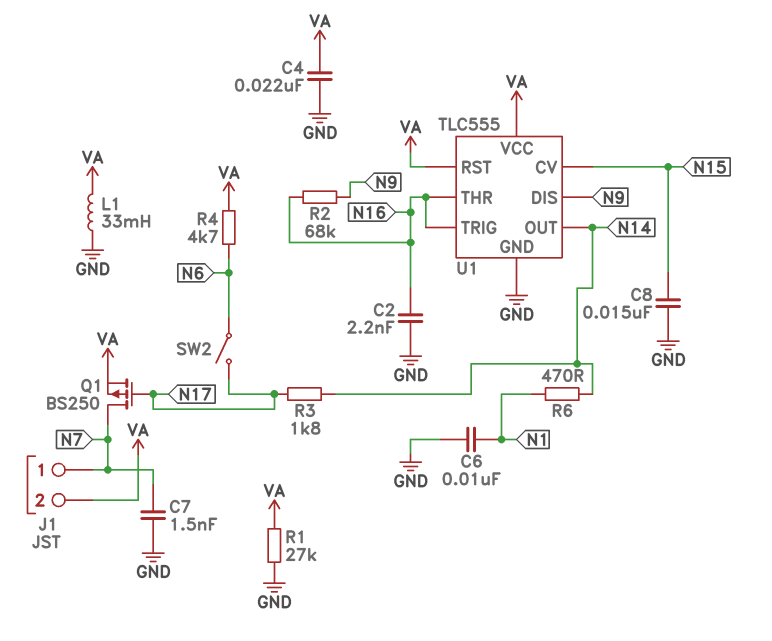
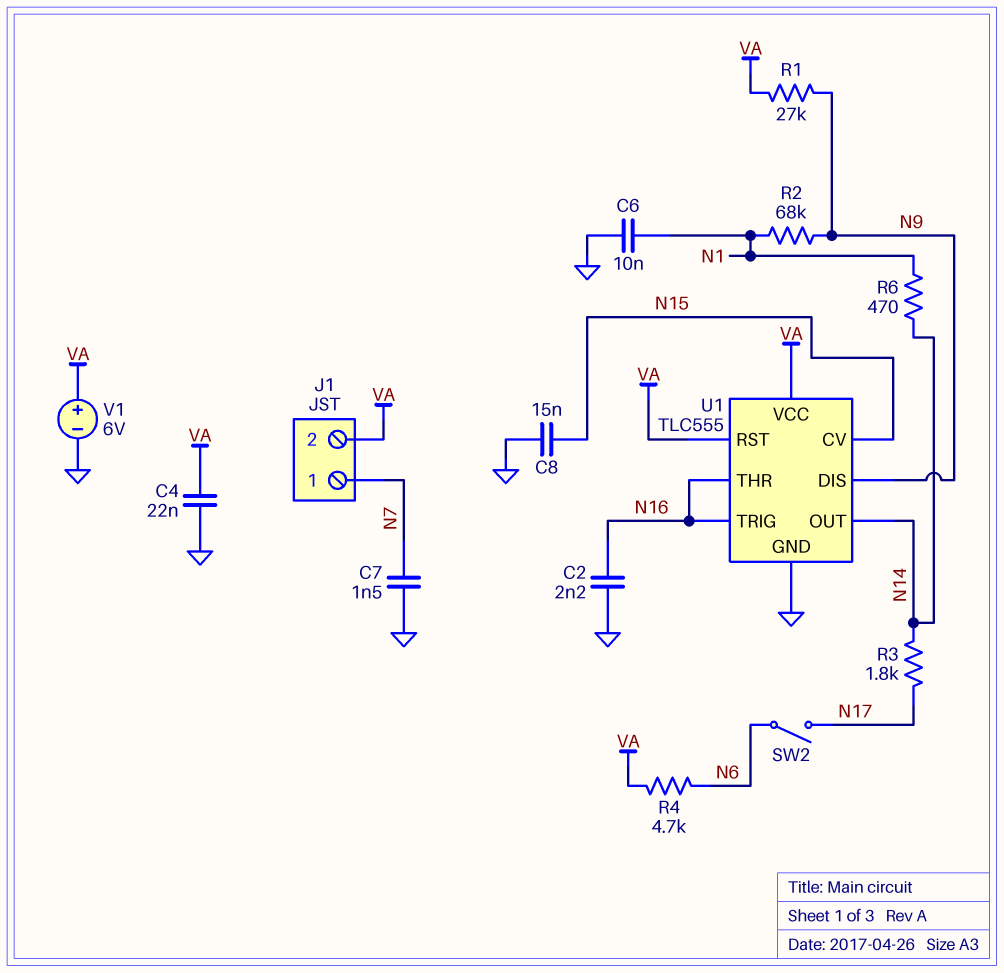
L1: 33mH (GND, VA) -> none
Q1: PMOS BS250 (G N17, D N7, S VA) -> none
R1: 27k (GND, VA) -> 27k (N9, VA)
R2: 68k (N9, N16) -> 68k (N1, N9)
V1: none -> 6V (plus VA, minus GND)

